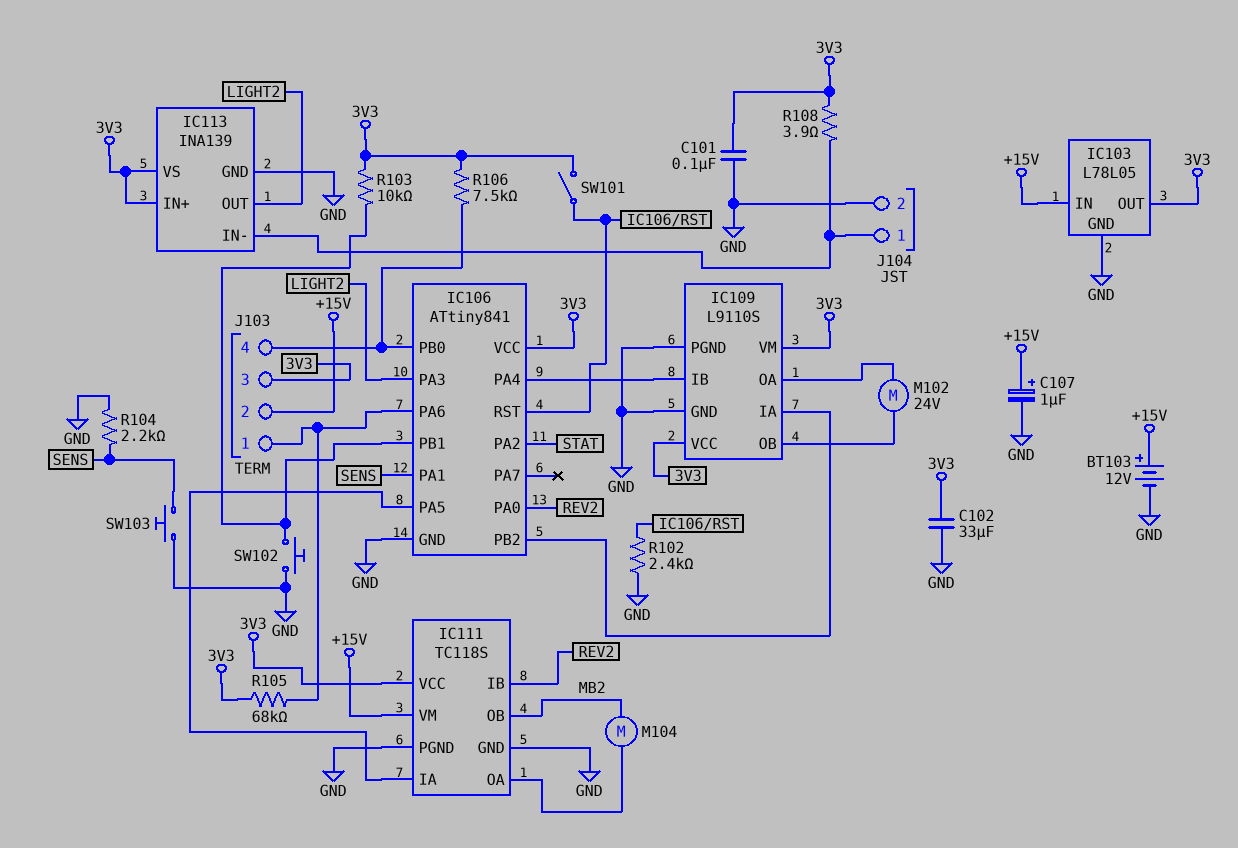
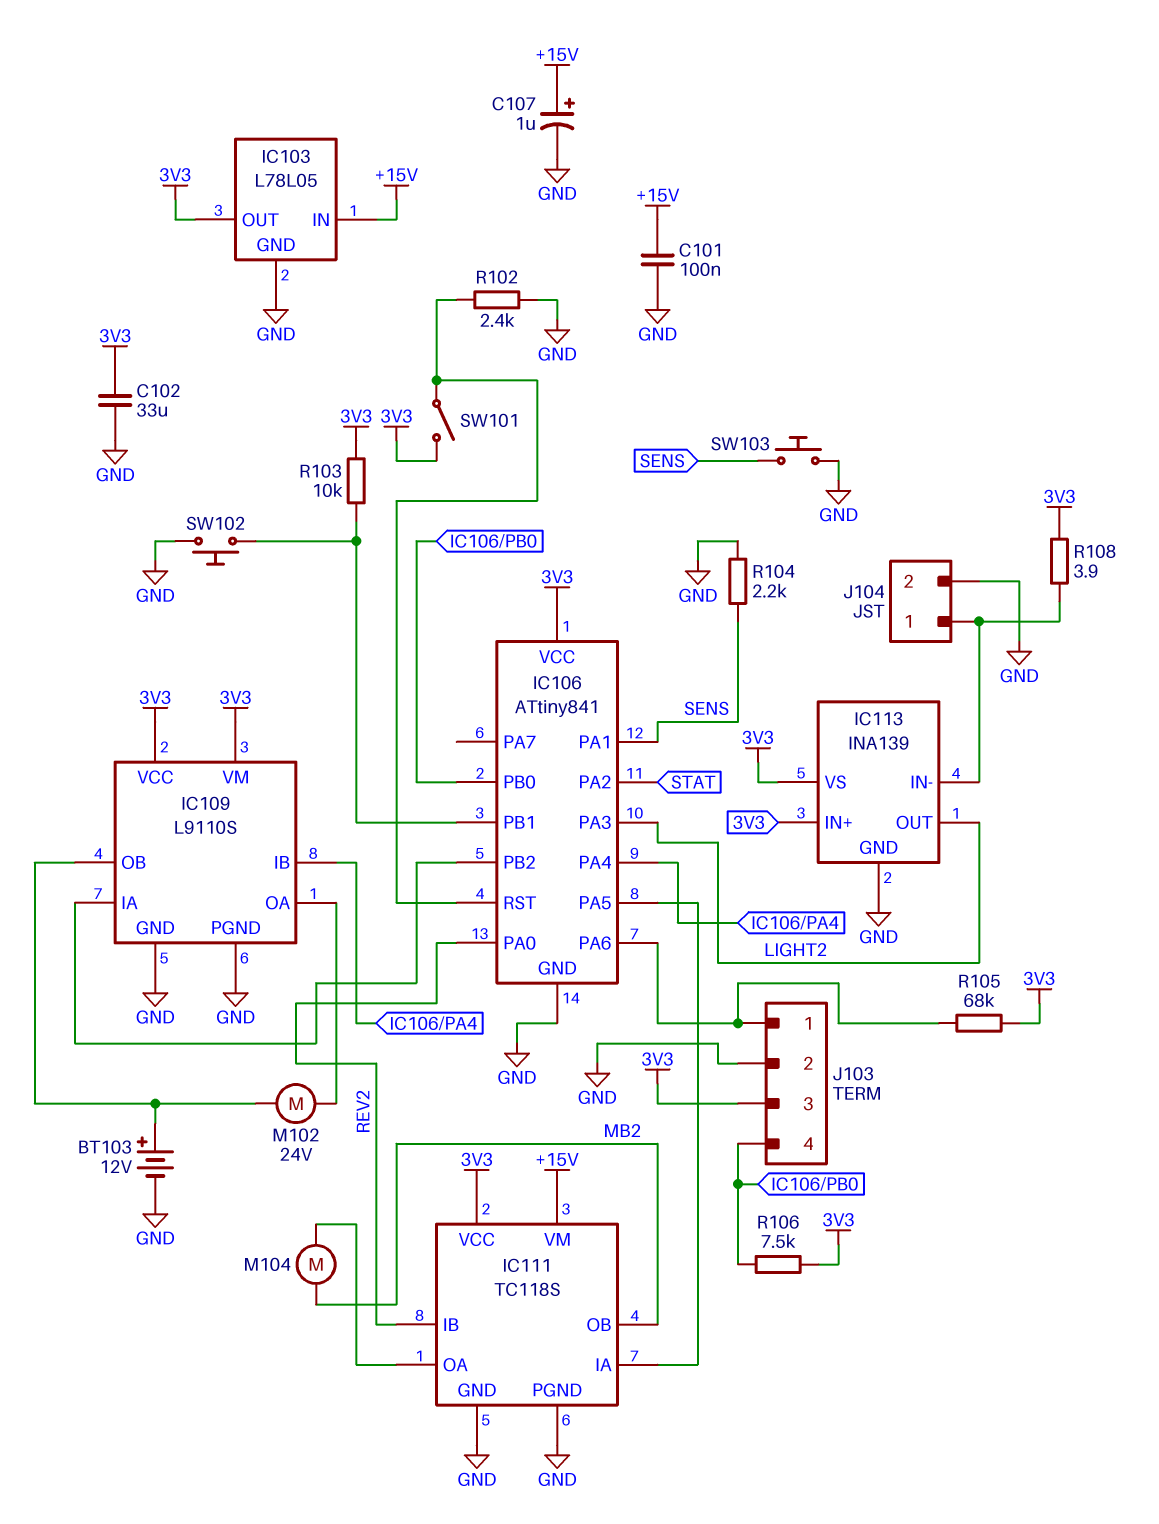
BT103: 12V (plus +15V, minus GND) -> 12V (plus IC109/OB, minus GND)
C101: 100nF (3V3, GND) -> 100nF (+15V, GND)
J103 pin 2: +15V -> GND

